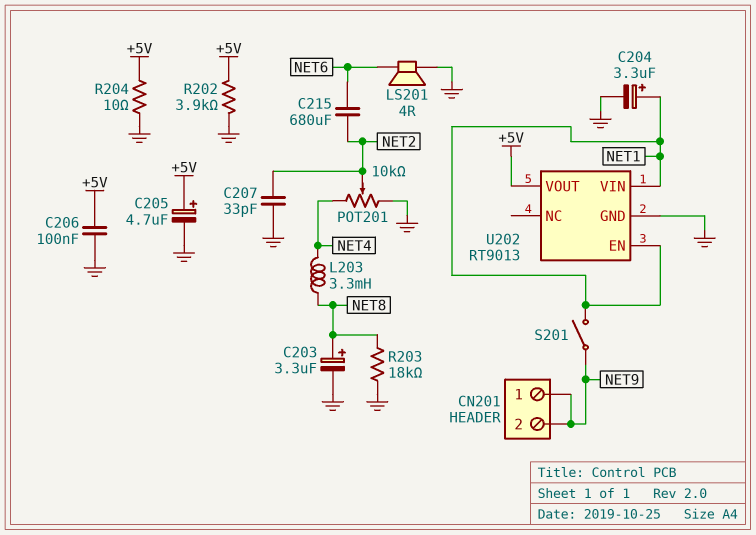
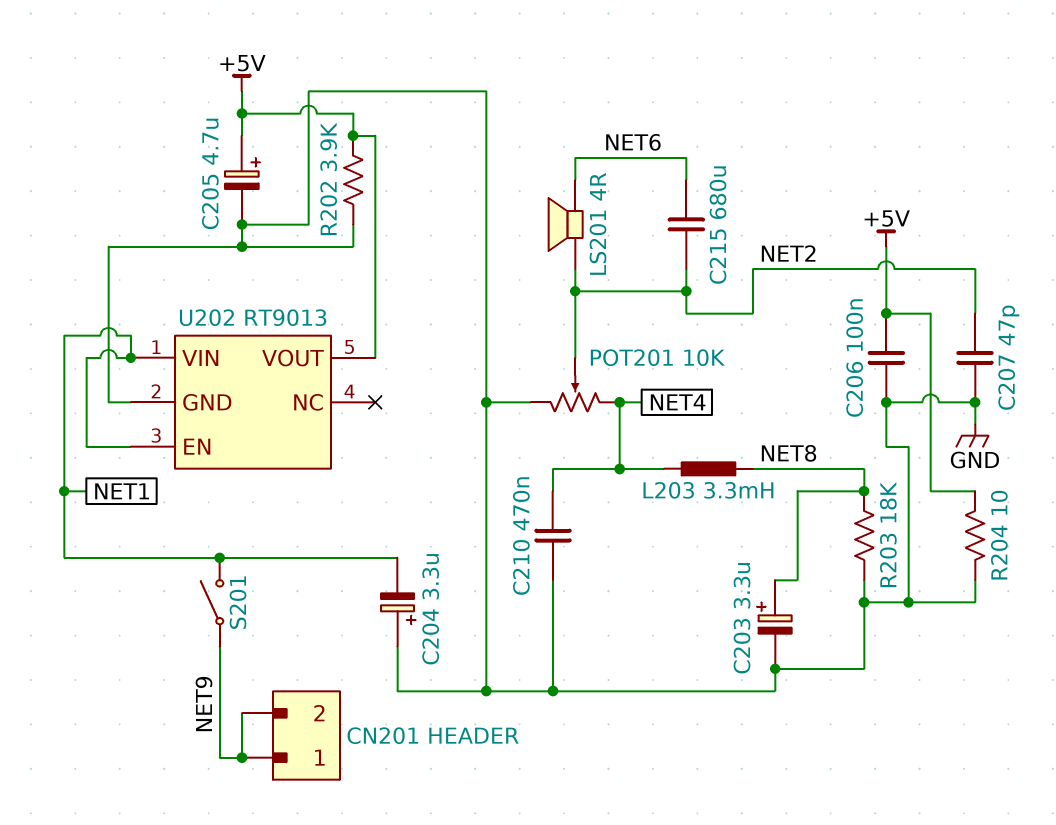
C204: 3.3uF (plus NET1, minus GND) -> 3.3uF (plus GND, minus NET1)
C207: 33pF (GND, NET2) -> 47pF (GND, NET2)
C210: none -> 470nF (GND, NET4)
LS201: speaker 4R (GND, NET6) -> speaker 4R (NET2, NET6)

